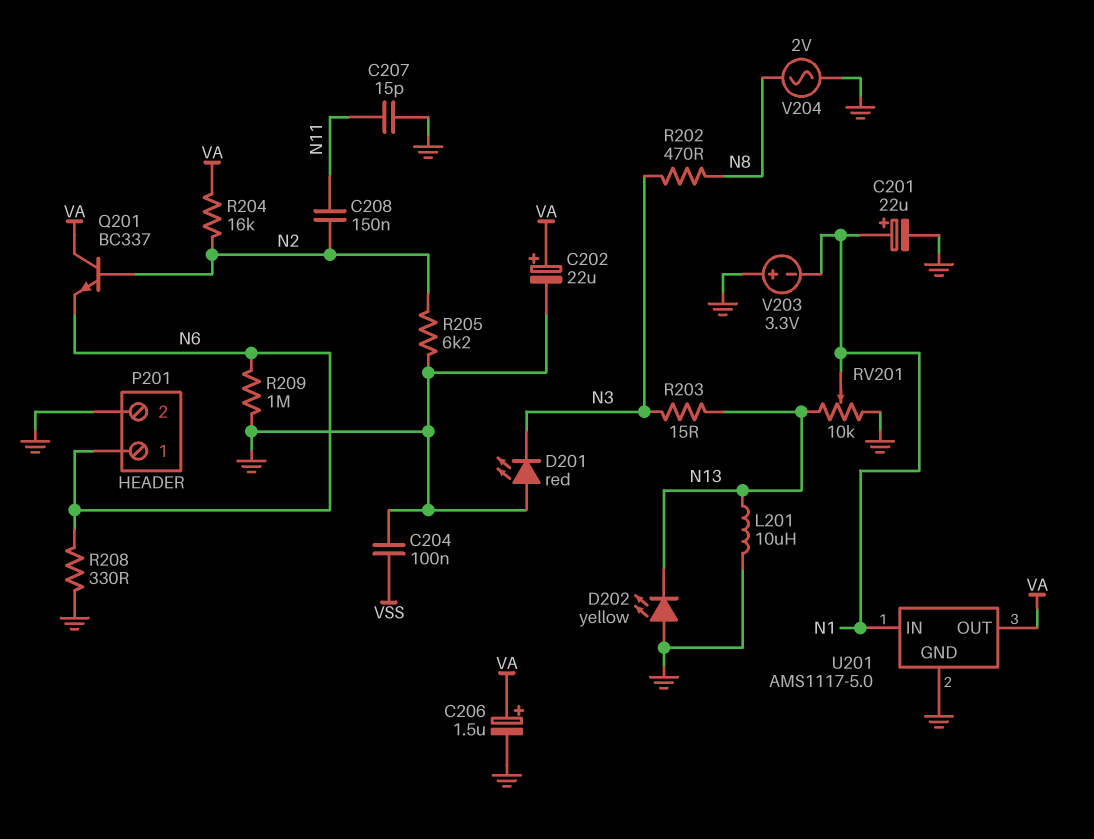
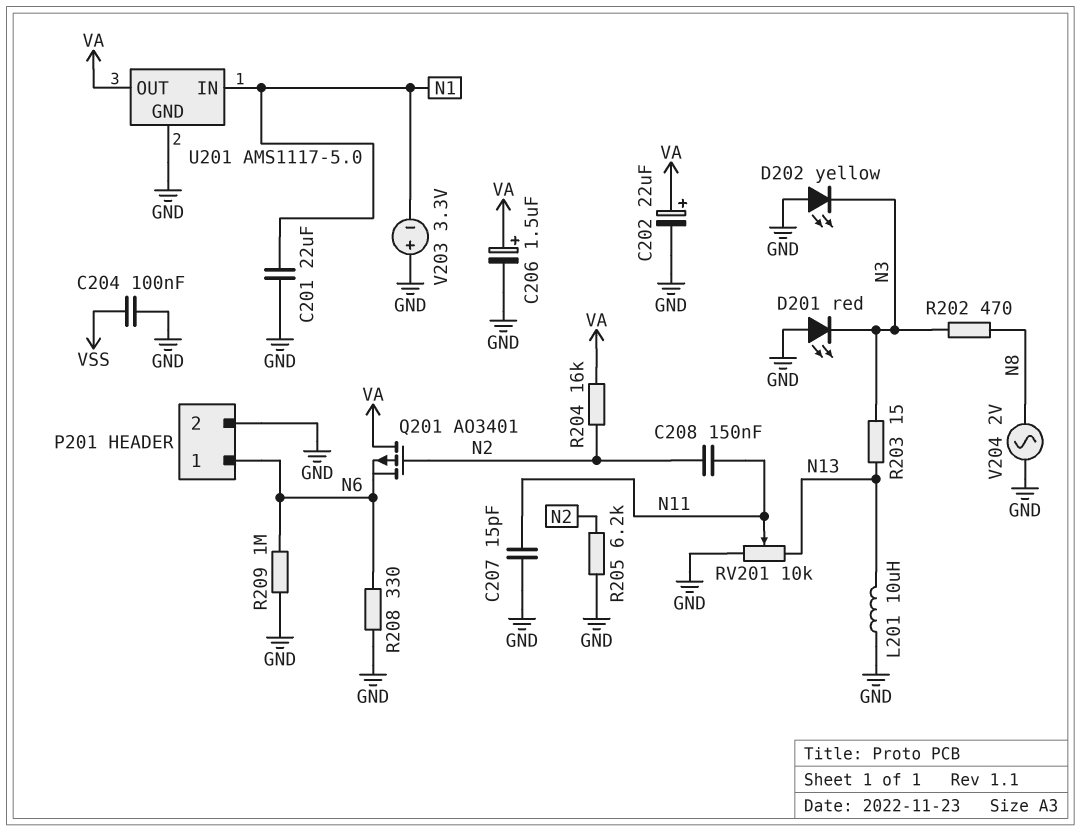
C201: 22uF (plus N1, minus GND) -> 22uF (GND, N1)
D202: LED yellow (A GND, K N13) -> LED yellow (A GND, K N3)
Q201: NPN BC337 (B N2, C VA, E N6) -> PMOS AO3401 (G N2, D VA, S N6)
RV201: 10k (GND, N13, wiper N1) -> 10k (GND, N13, wiper N11)

